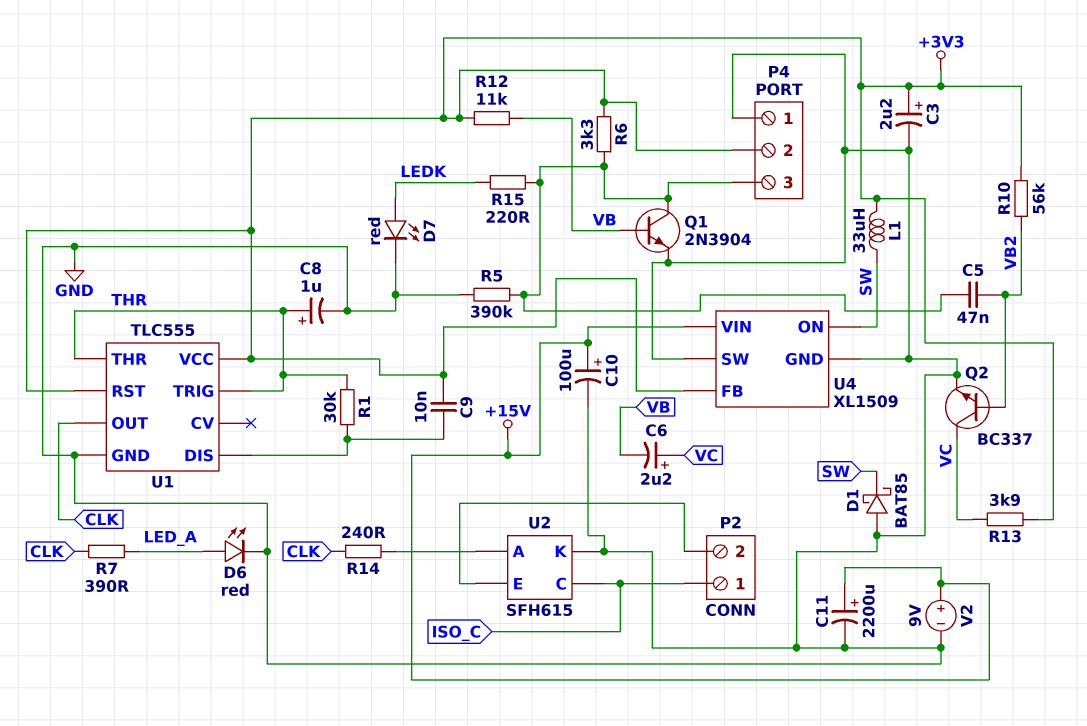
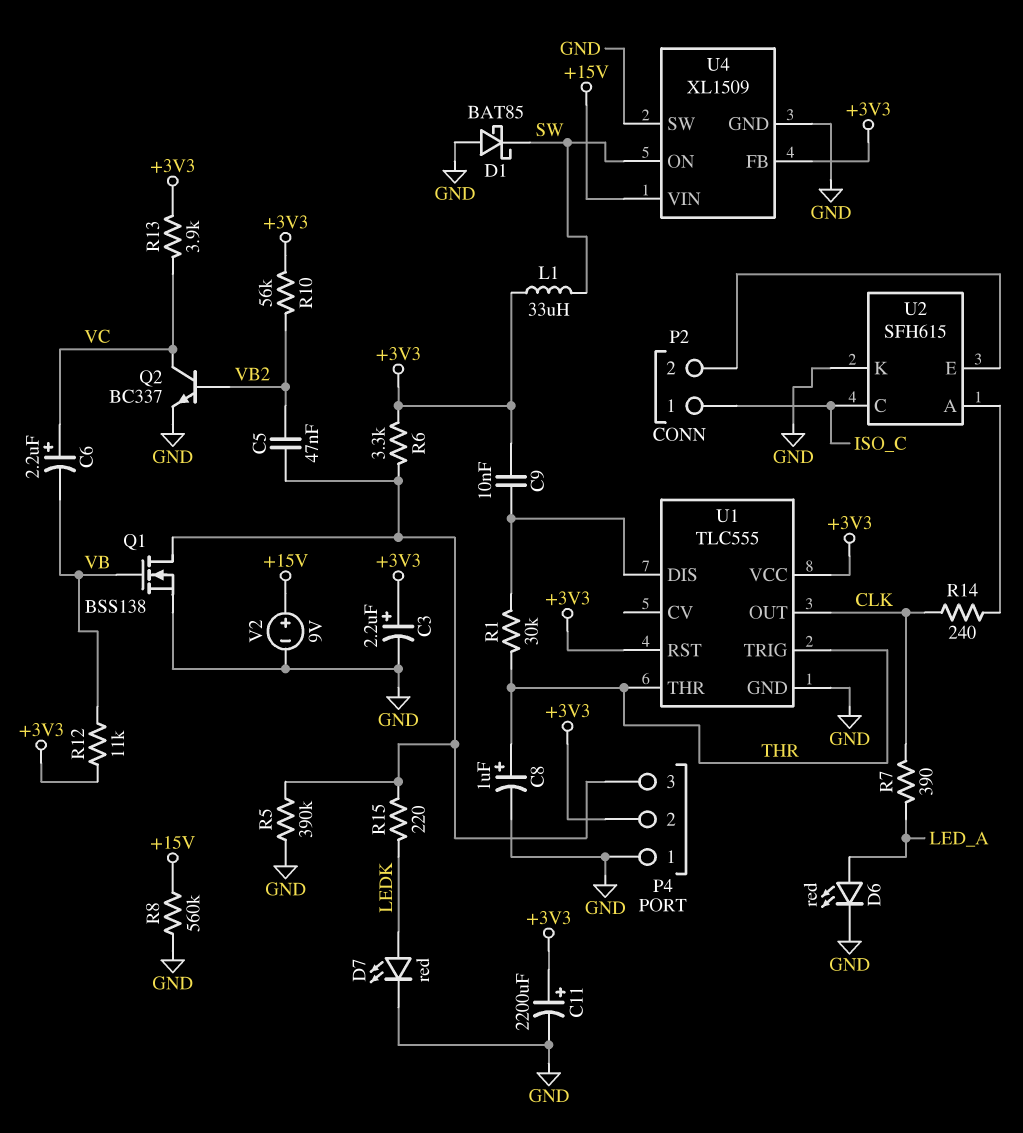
C10: 100uF (plus +15V, minus GND) -> none
C11: 2200uF (plus +15V, minus GND) -> 2200uF (plus +3V3, minus GND)
Q1: NPN 2N3904 (B VB, C P4/3, E GND) -> NMOS BSS138 (G VB, D P4/3, S GND)
R8: none -> 560k (+15V, GND)

